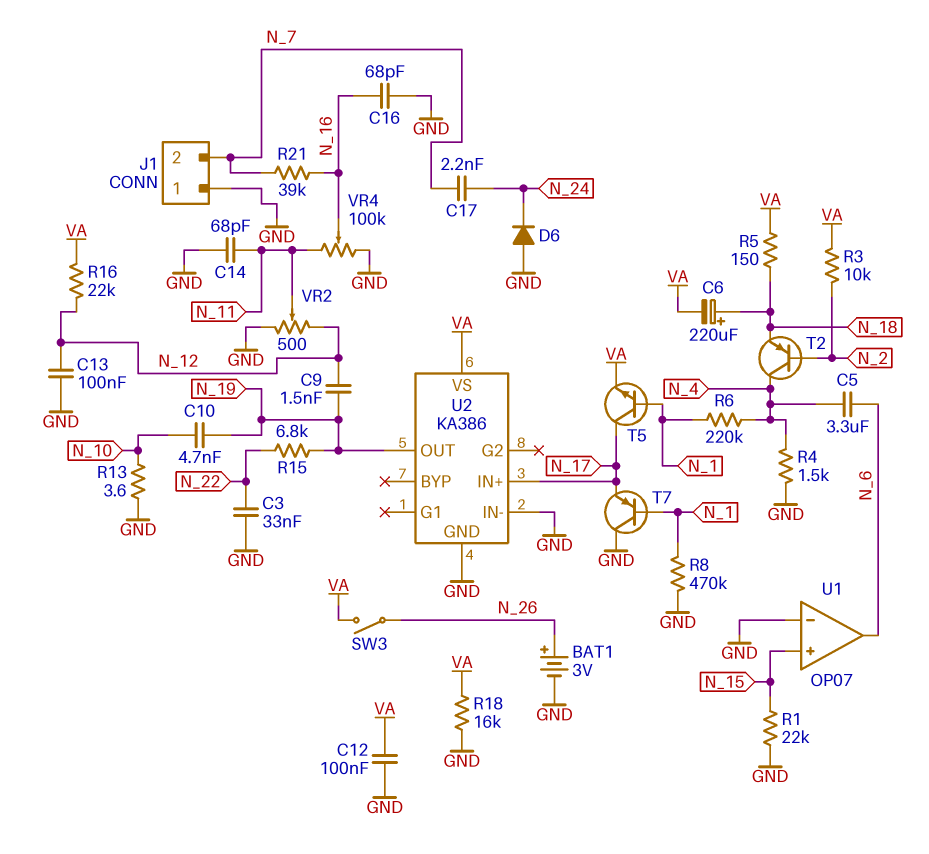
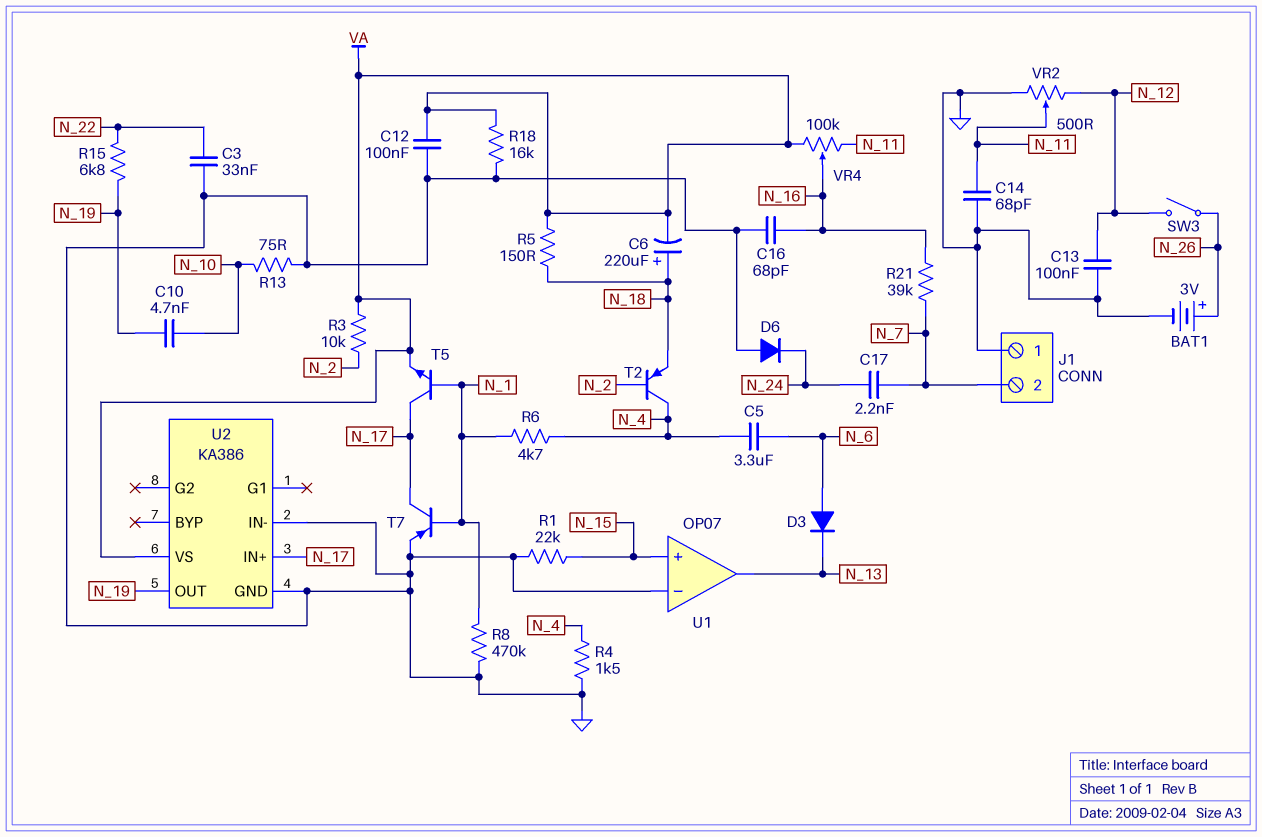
C9: 1.5nF (N_12, N_19) -> none
D3: none -> diode (A N_6, K N_13)
R6: 220k (N_1, N_4) -> 4.7k (N_1, N_4)
R13: 3.6 (GND, N_10) -> 75 (GND, N_10)
R16: 22k (N_12, VA) -> none
SW3: switch (N_26, VA) -> switch (N_12, N_26)
T7: PNP (B N_1, C GND, E N_17) -> PNP (B N_1, C N_17, E GND)
U1 pin out: N_6 -> N_13
VR4: 100k (GND, N_11, wiper N_16) -> 100k (N_11, VA, wiper N_16)

